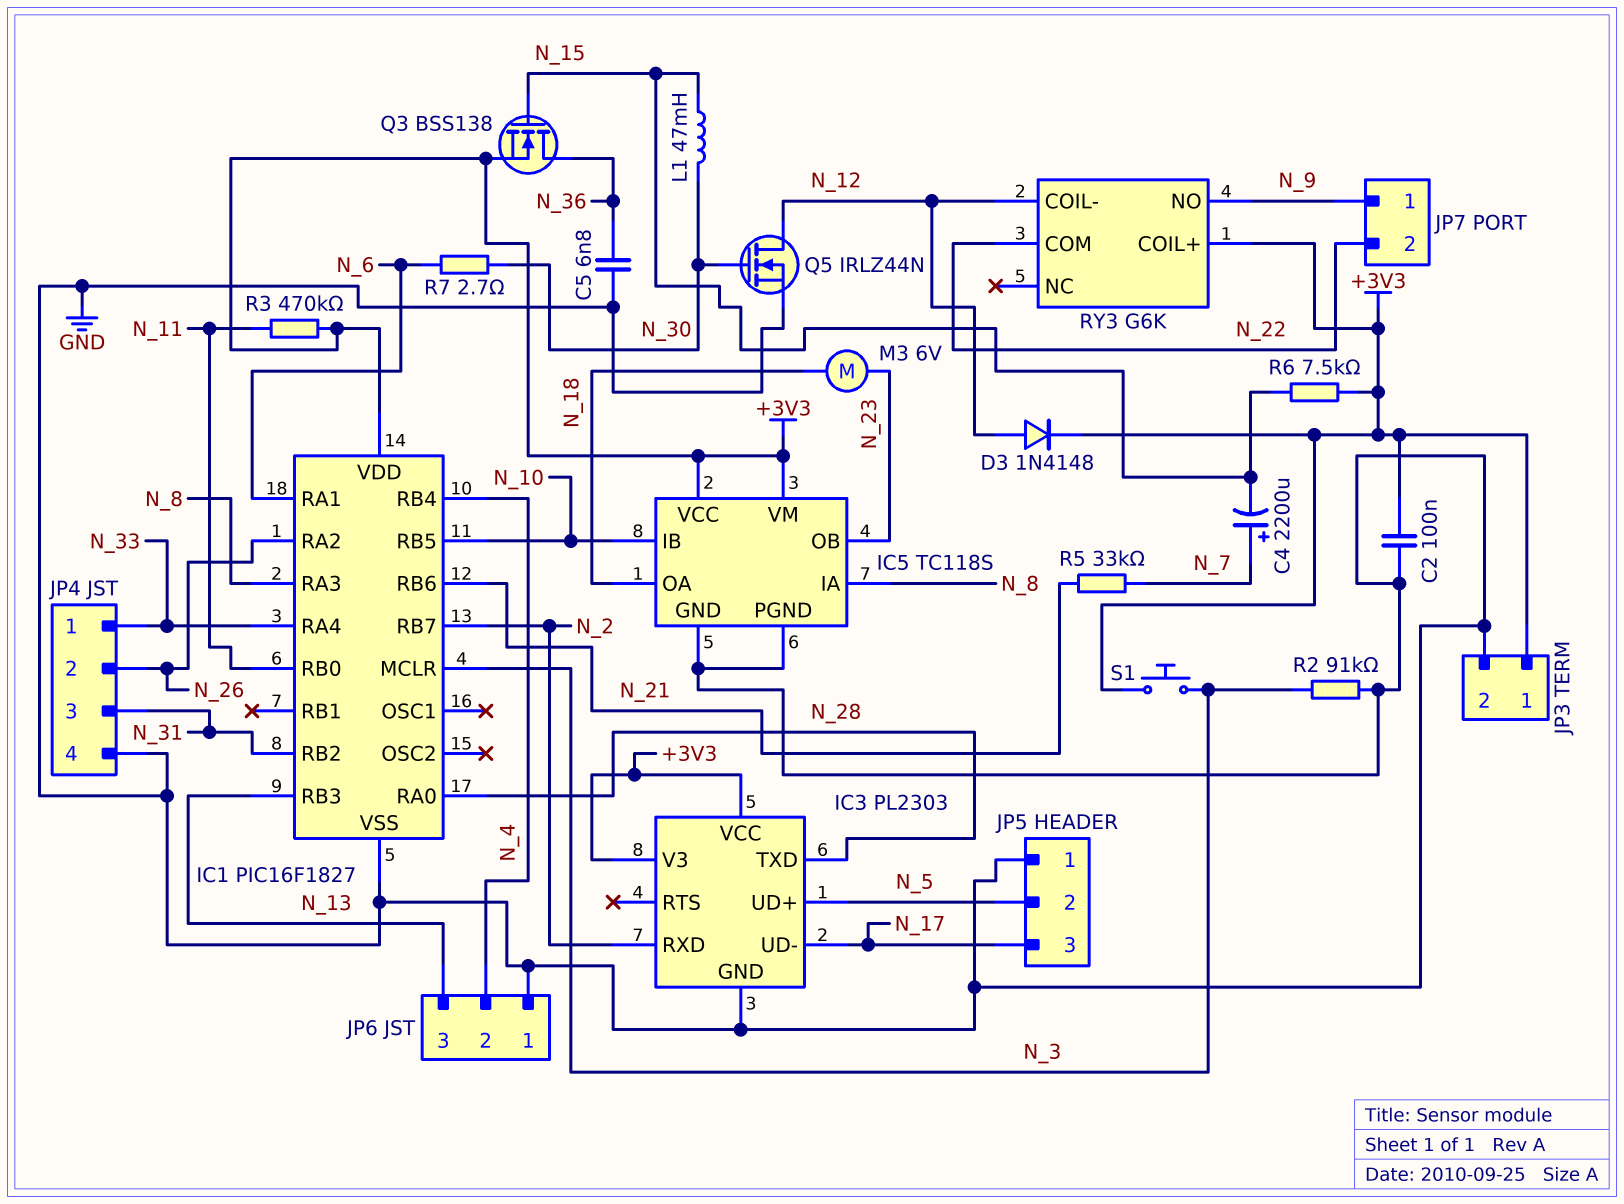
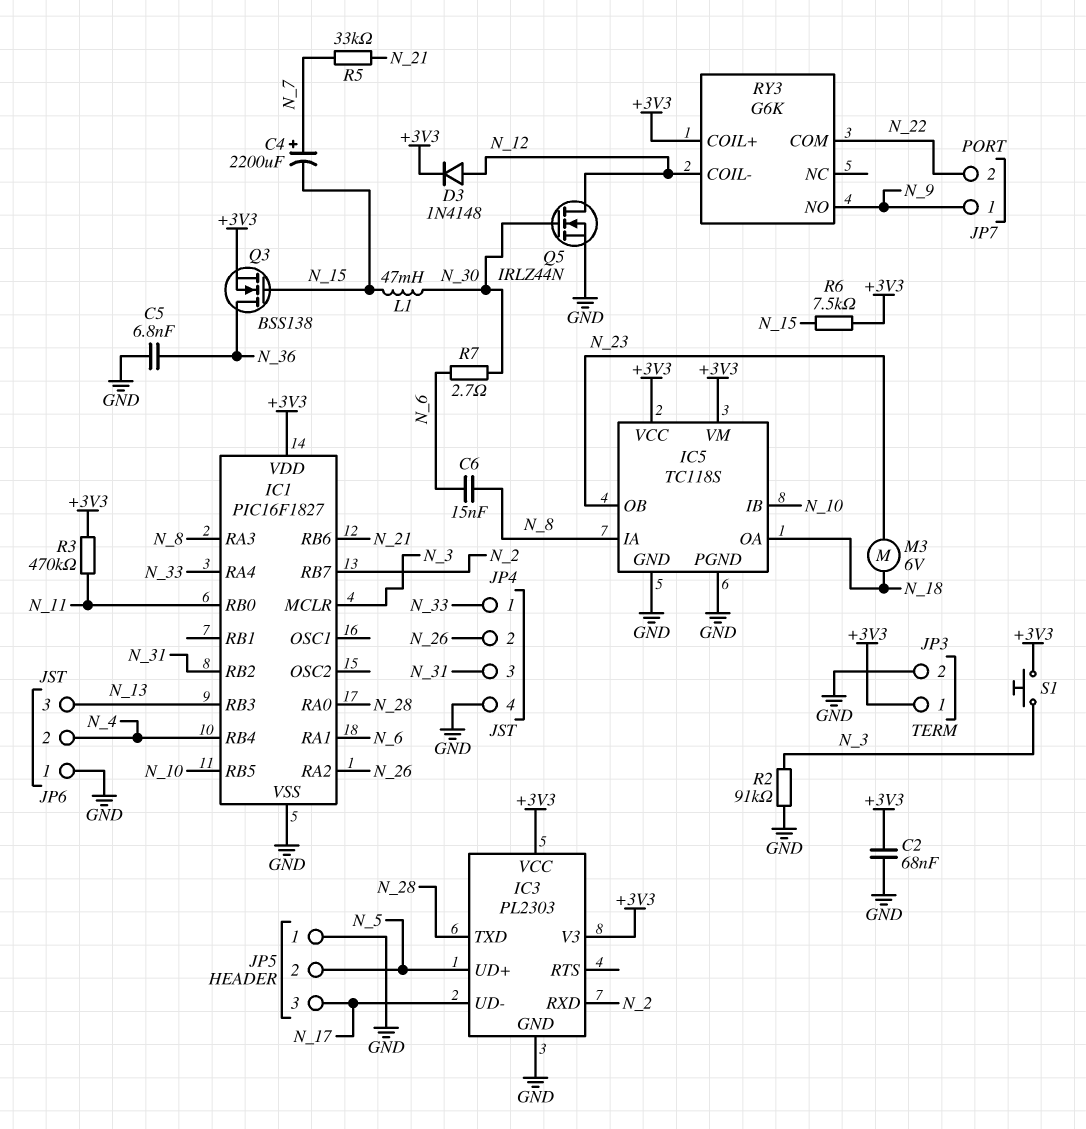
C2: 100nF (+3V3, GND) -> 68nF (+3V3, GND)
C6: none -> 15nF (N_6, N_8)

